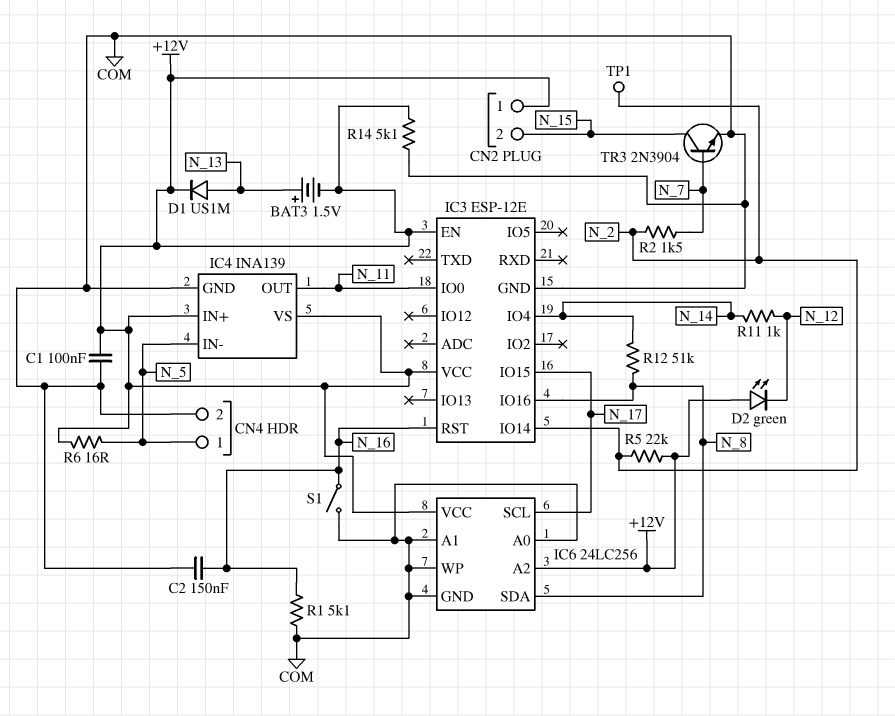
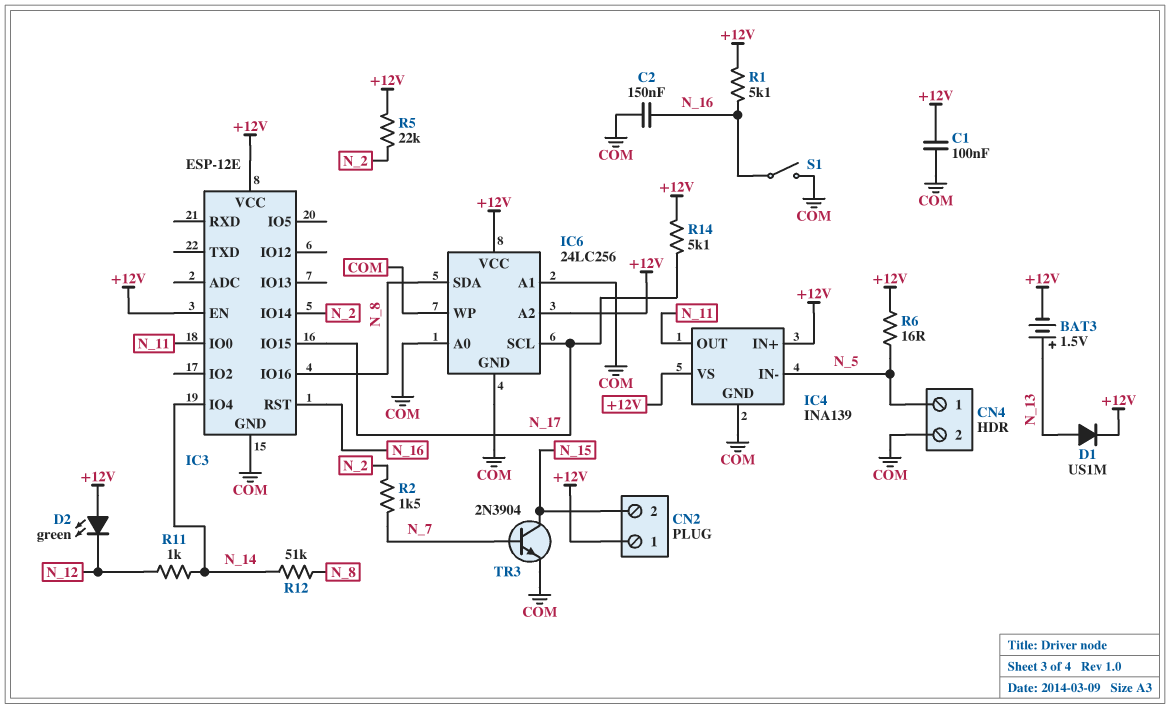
R1: 5.1k (COM, N_16) -> 5.1k (+12V, N_16)
R14: 5.1k (+12V, COM) -> 5.1k (+12V, N_17)
TP1: test point (N_2) -> none

